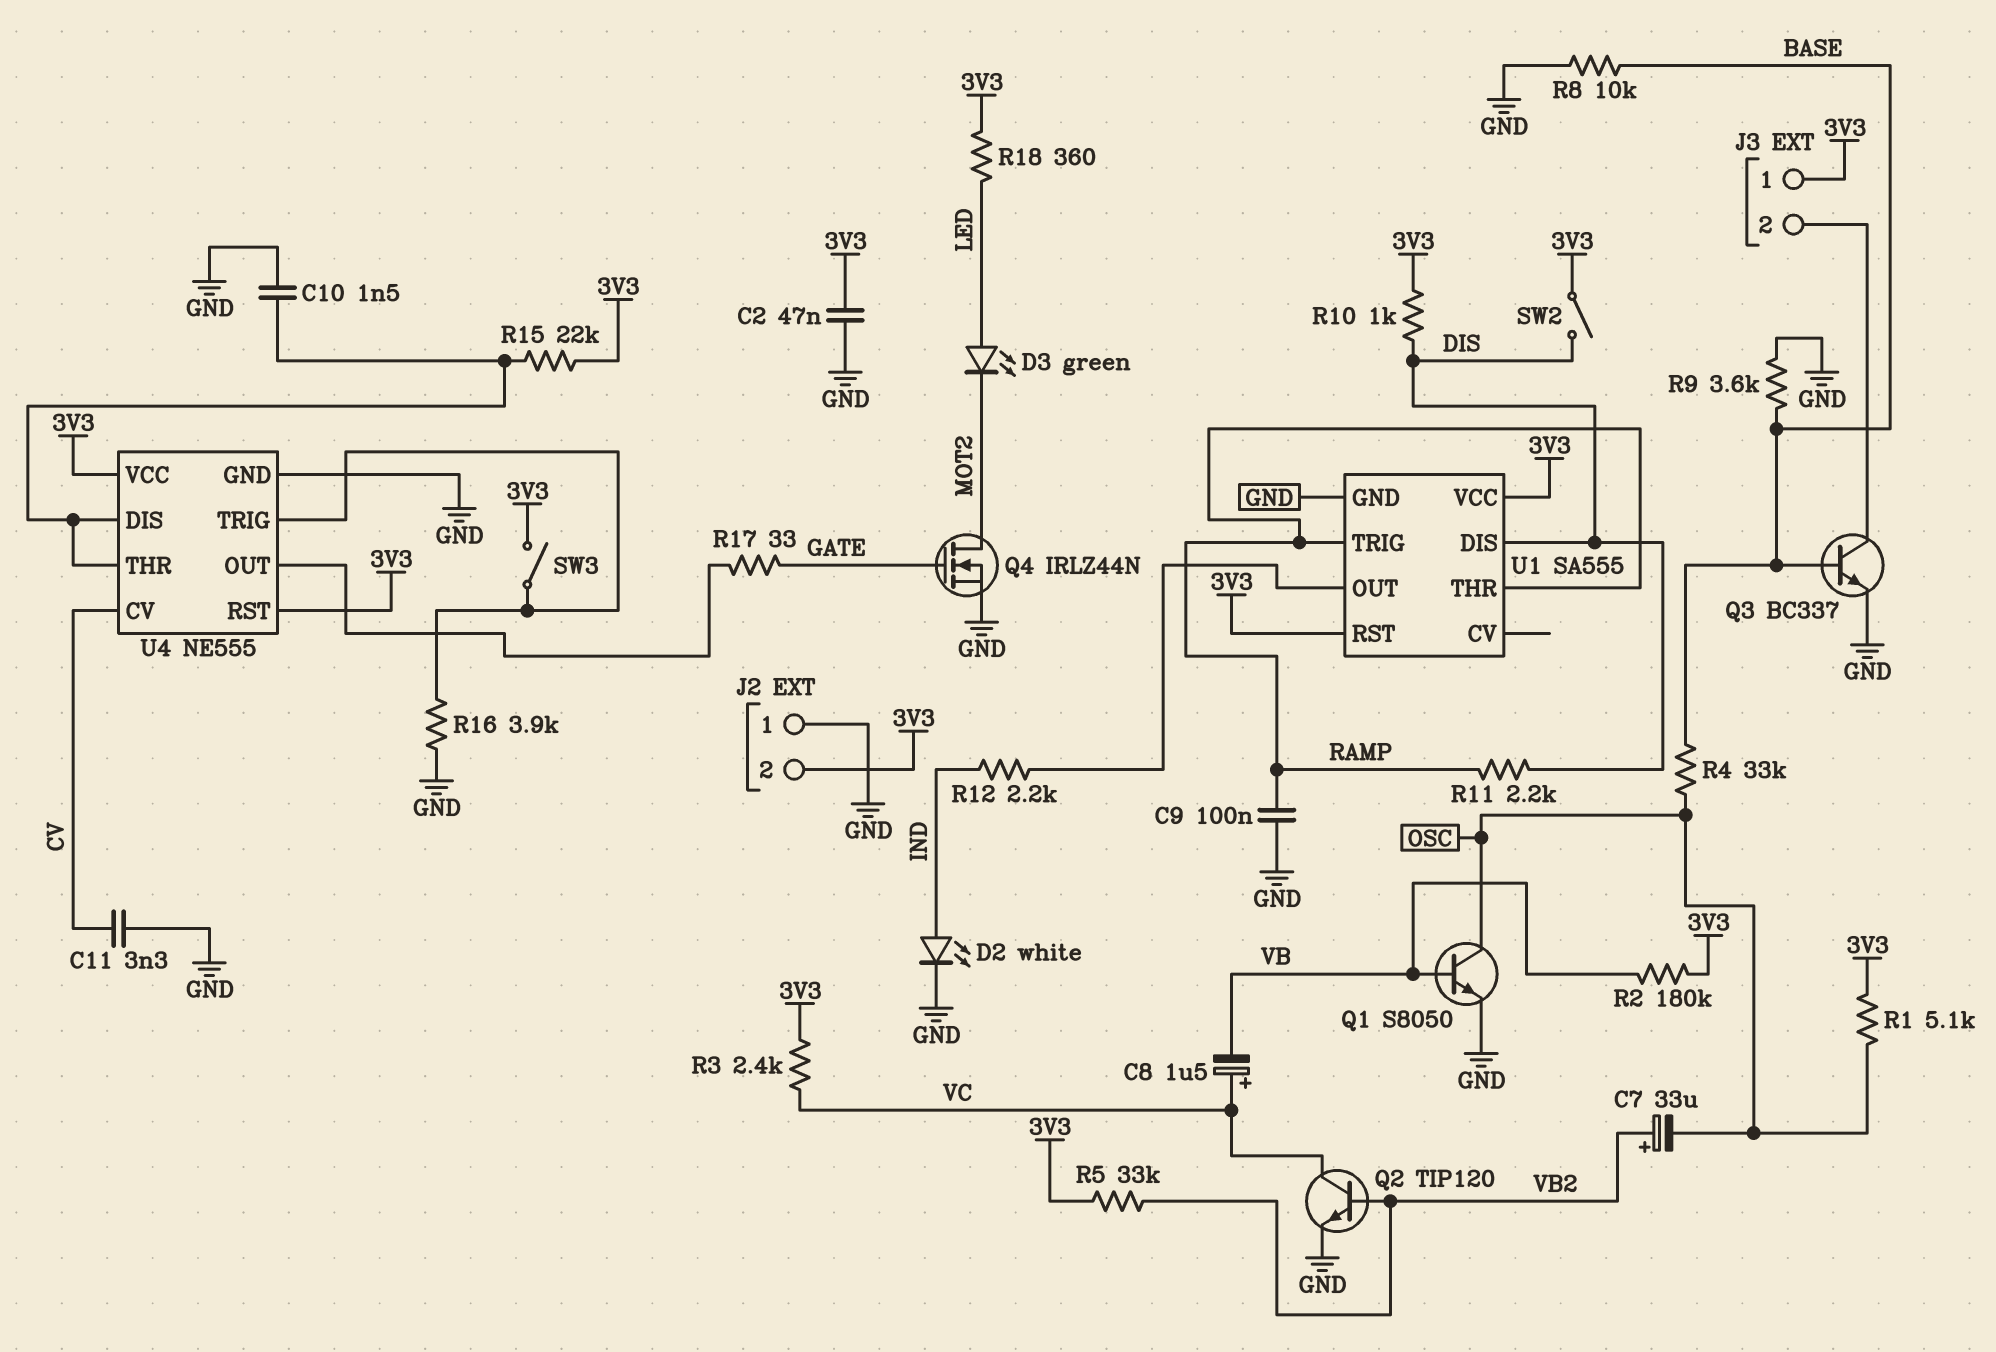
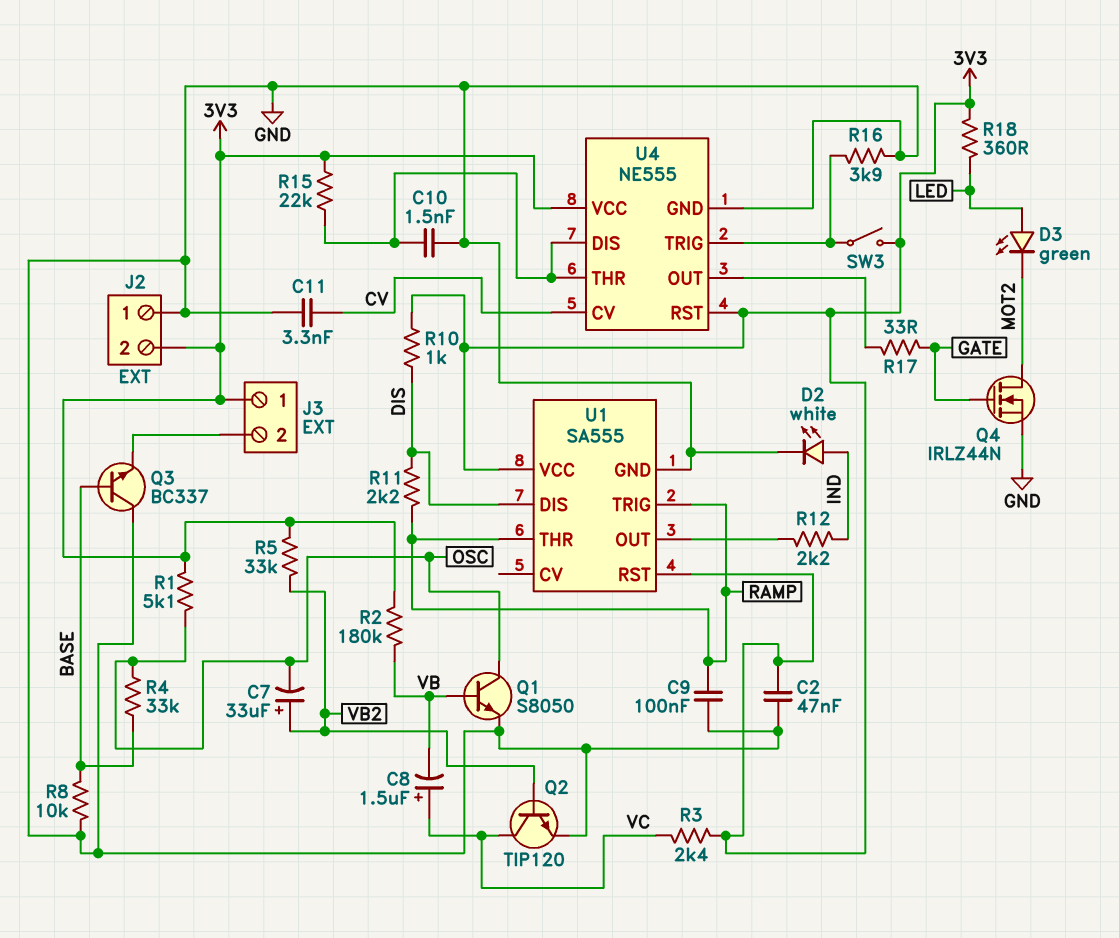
Q3: NPN BC337 (B BASE, C J3/2, E GND) -> NPN BC337 (B BASE, C GND, E J3/2)
R9: 3.6k (BASE, GND) -> none
SW2: switch (3V3, DIS) -> none

